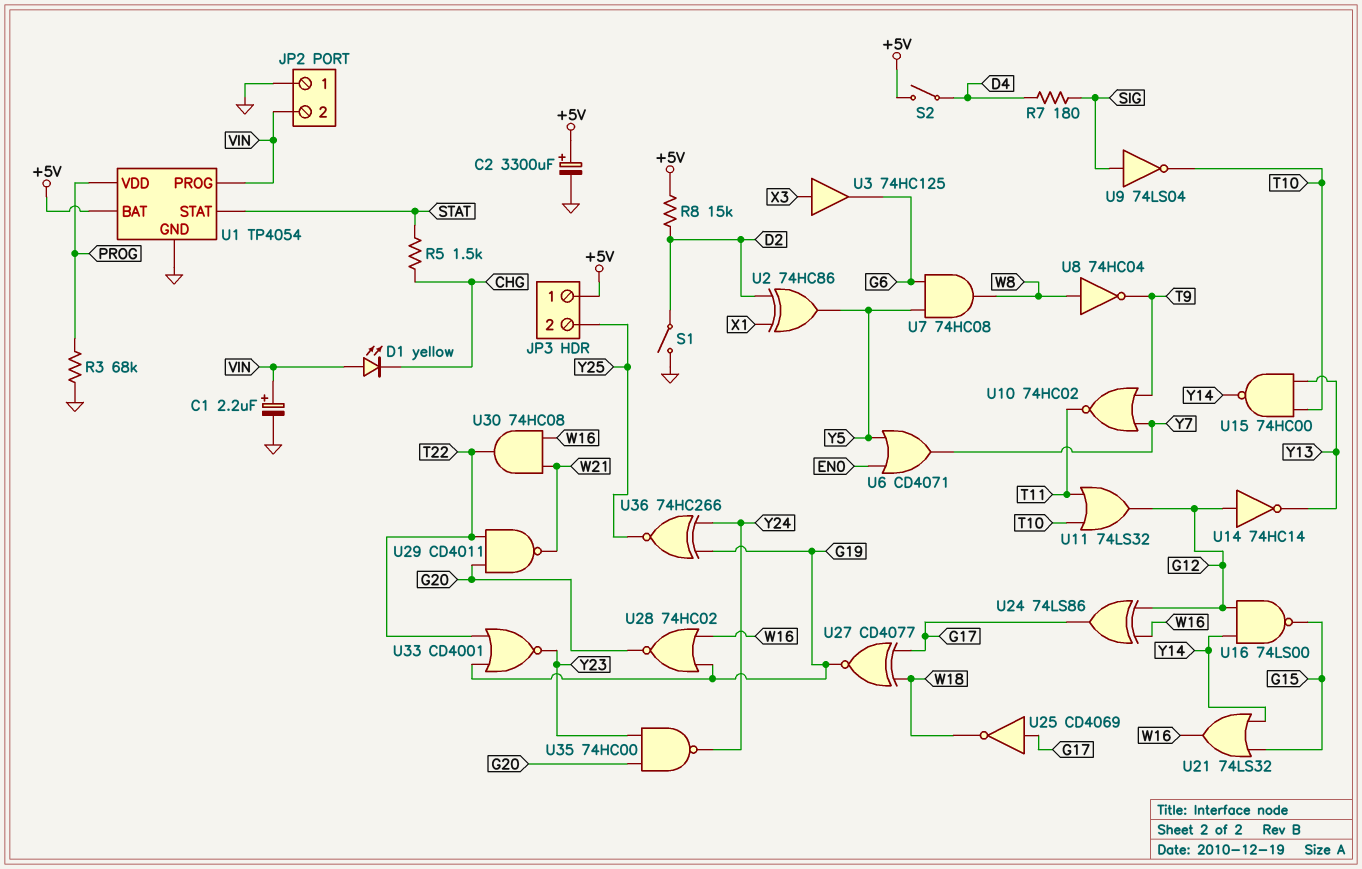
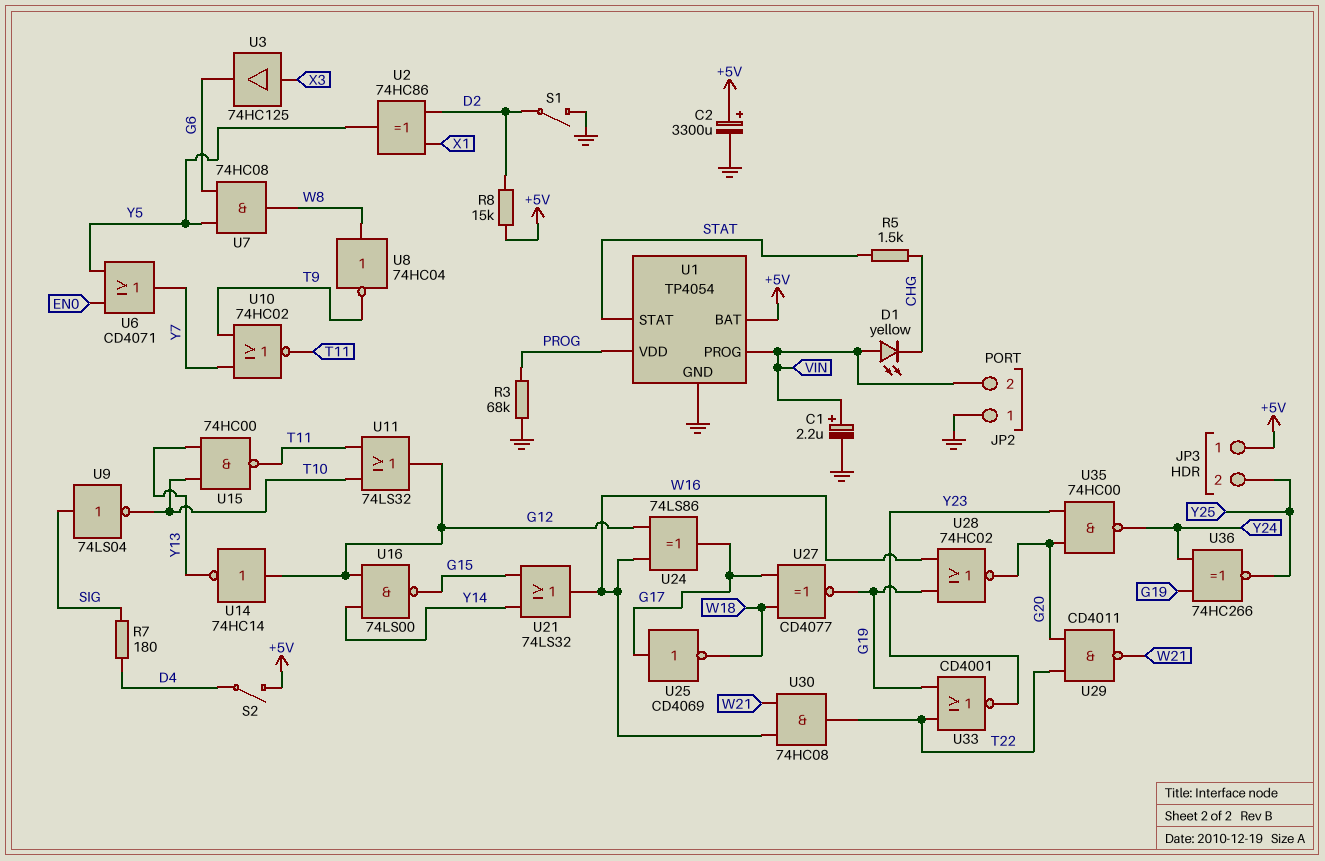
U15: NAND 74HC00 (in T10, in Y13, out Y14) -> NAND 74HC00 (in T10, in Y13, out T11)

